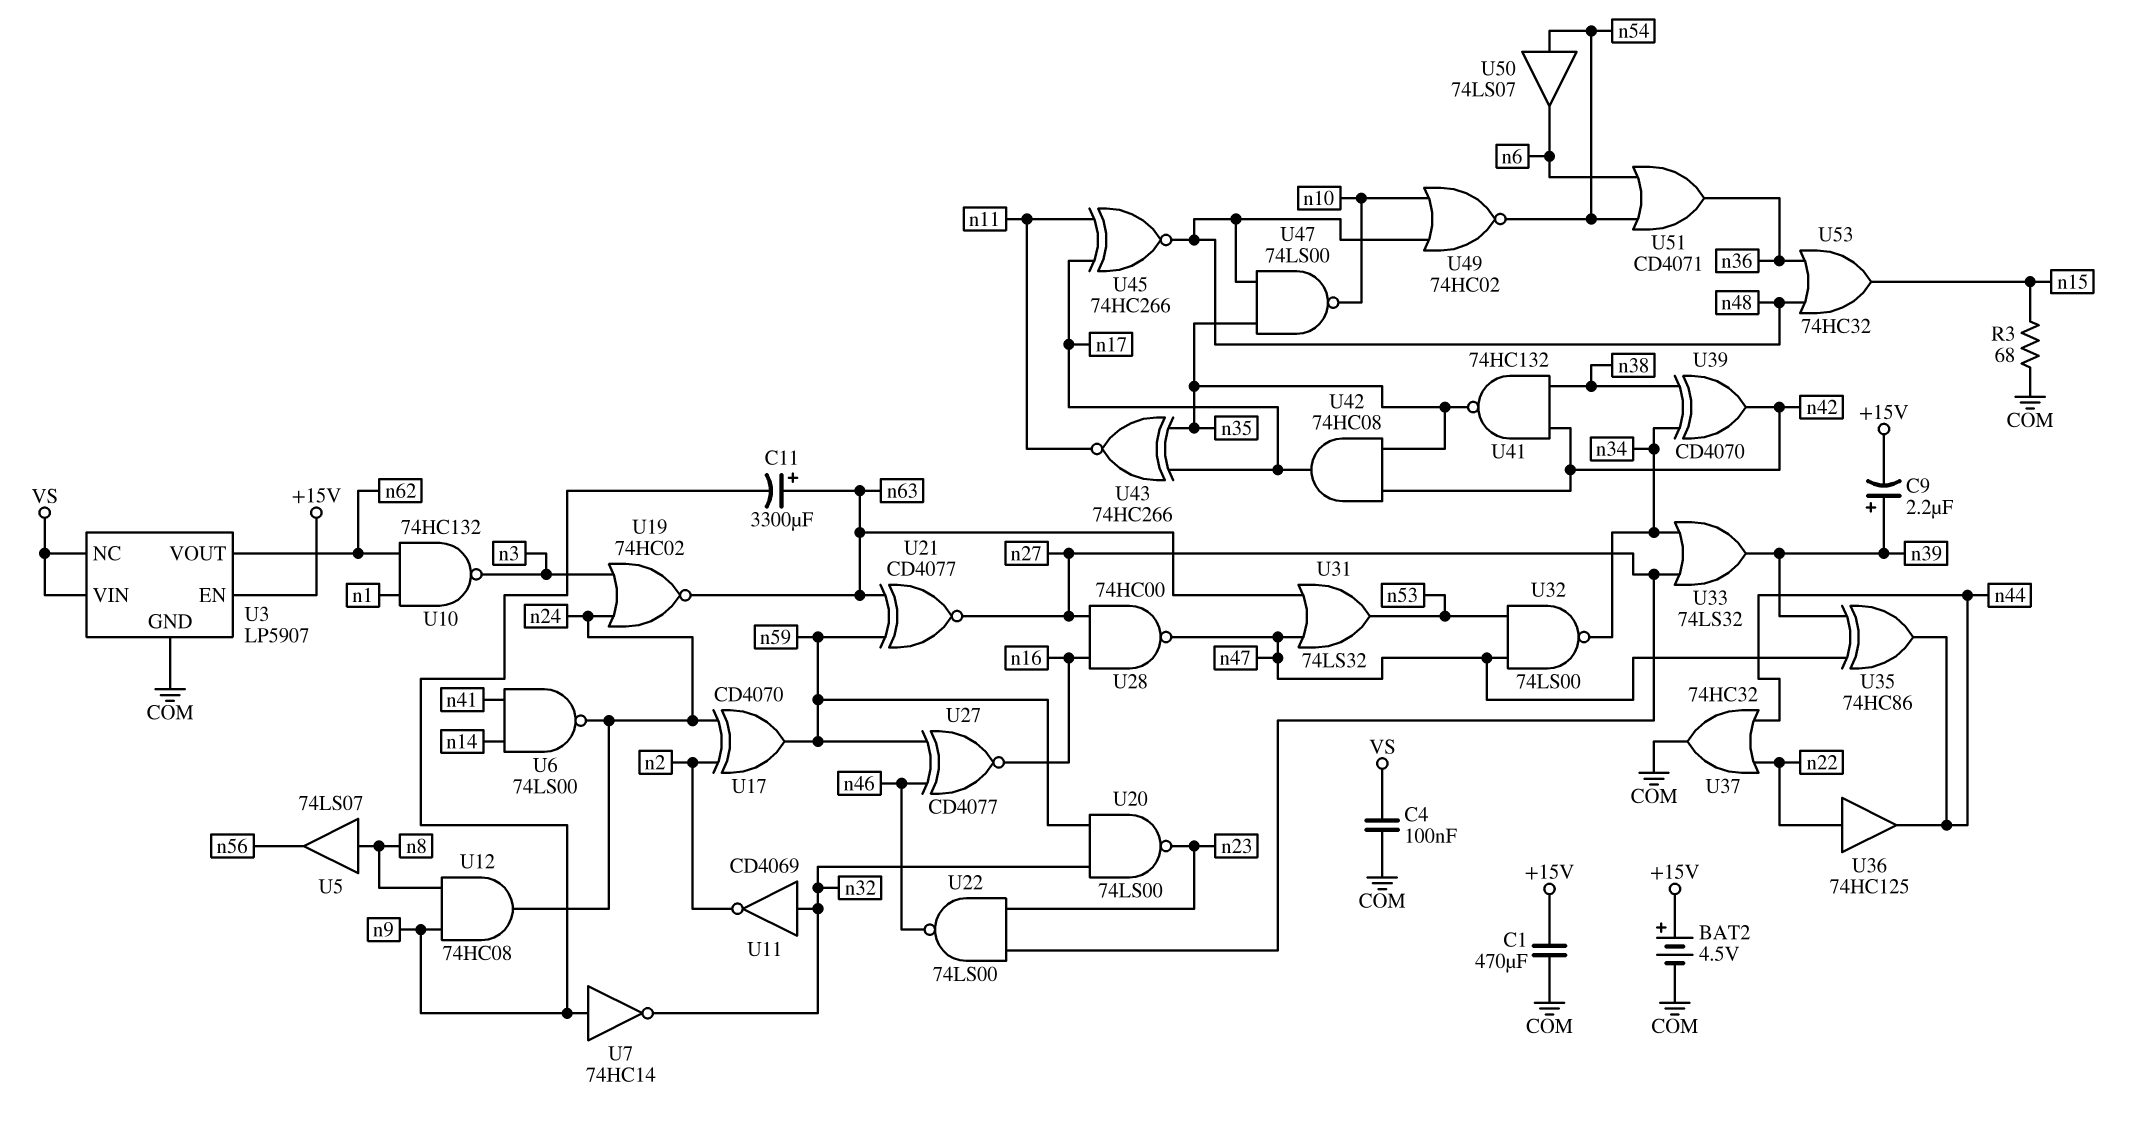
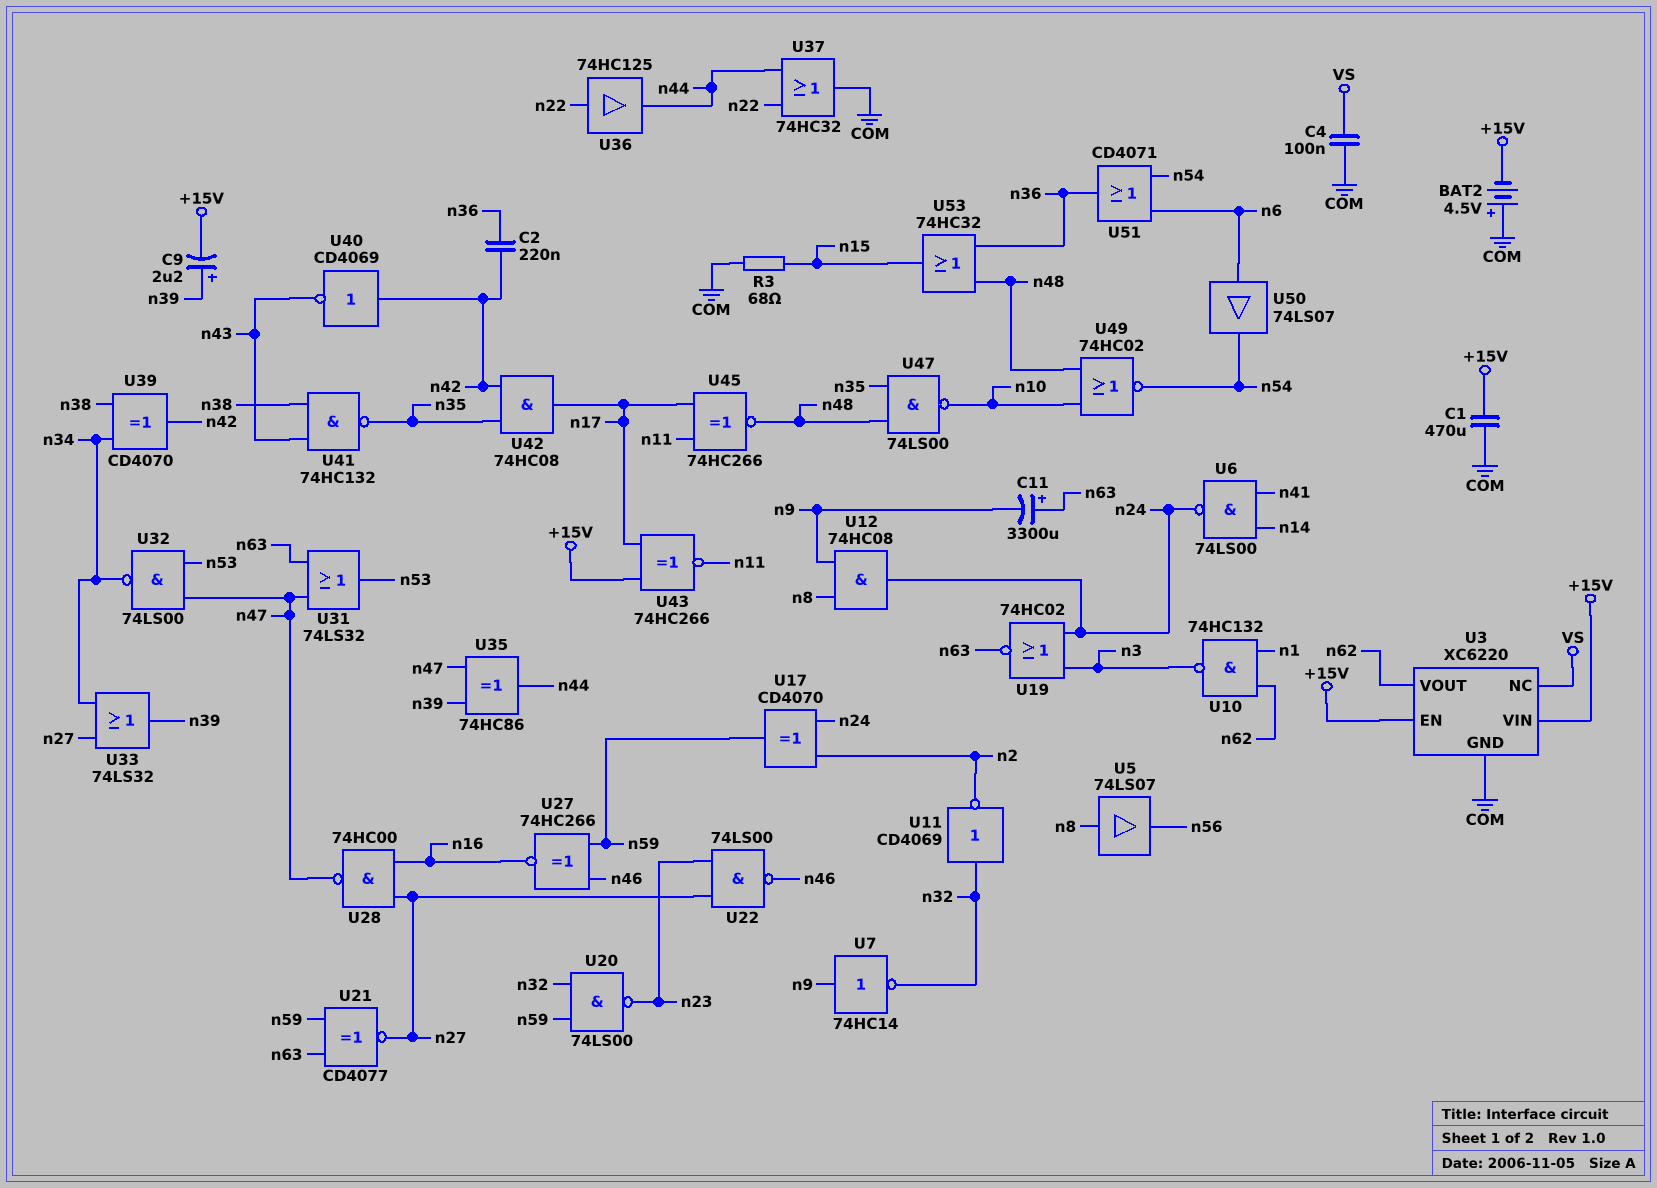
BAT2: 4.5V (plus +15V, minus COM) -> 4.5V (plus COM, minus +15V)
C2: none -> 220nF (n36, n42)
U3: LP5907 -> XC6220
U3 pin VIN: VS -> +15V
U27: XNOR CD4077 (in n46, in n59, out n16) -> XNOR 74HC266 (in n46, in n59, out n16)
U40: none -> NOT CD4069 (in n42, out n43)
U41: NAND 74HC132 (in n38, in n42, out n35) -> NAND 74HC132 (in n38, in n43, out n35)
U43: XNOR 74HC266 (in n17, in n35, out n11) -> XNOR 74HC266 (in +15V, in n17, out n11)
U50: buffer 74LS07 (in n54, out n6) -> buffer 74LS07 (in n6, out n54)

